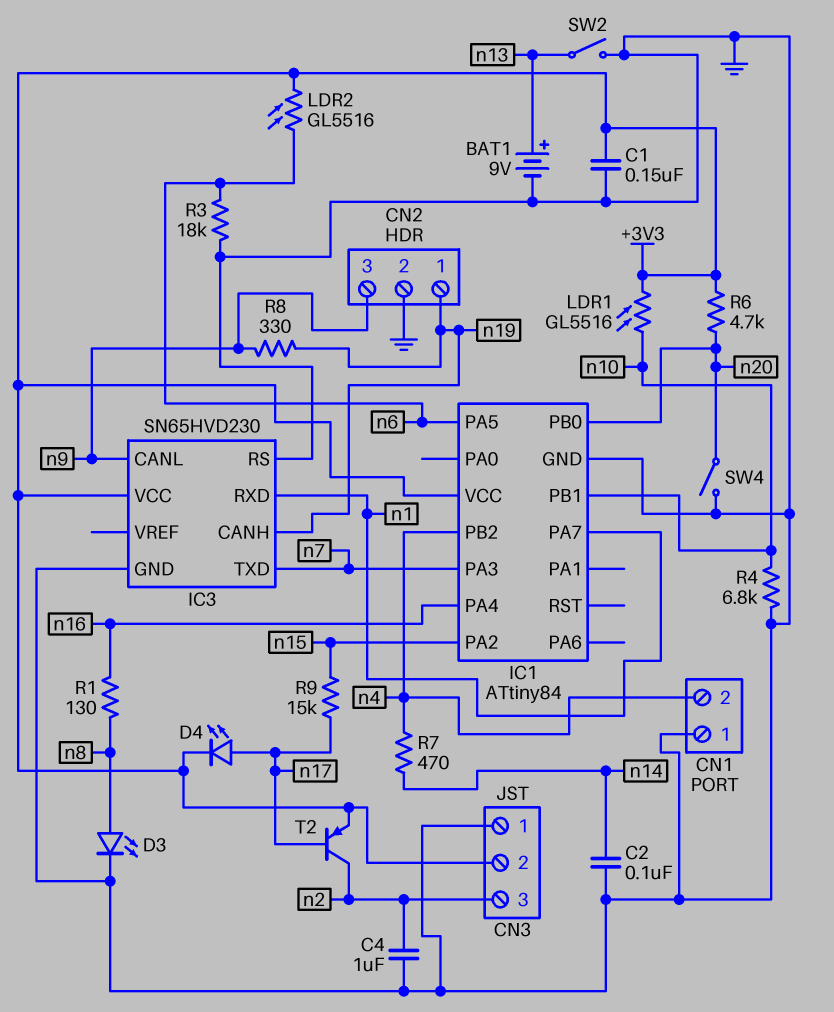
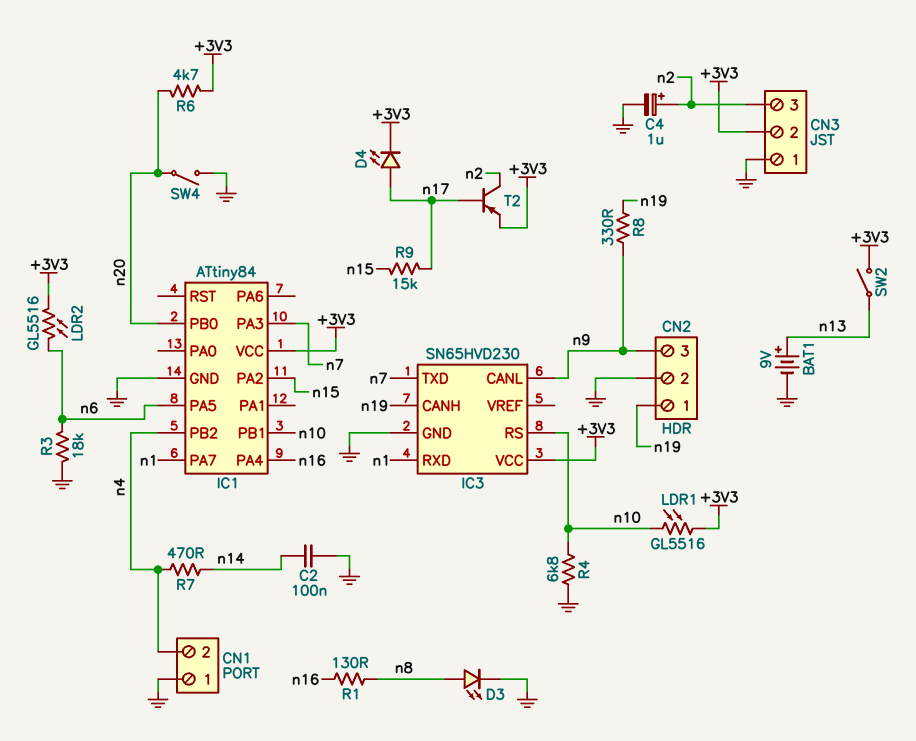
C1: 150nF (+3V3, GND) -> none
C4: 1uF (GND, n2) -> 1uF (plus n2, minus GND)
IC3 pin RS: GND -> n10
SW2: switch (GND, n13) -> switch (+3V3, n13)

